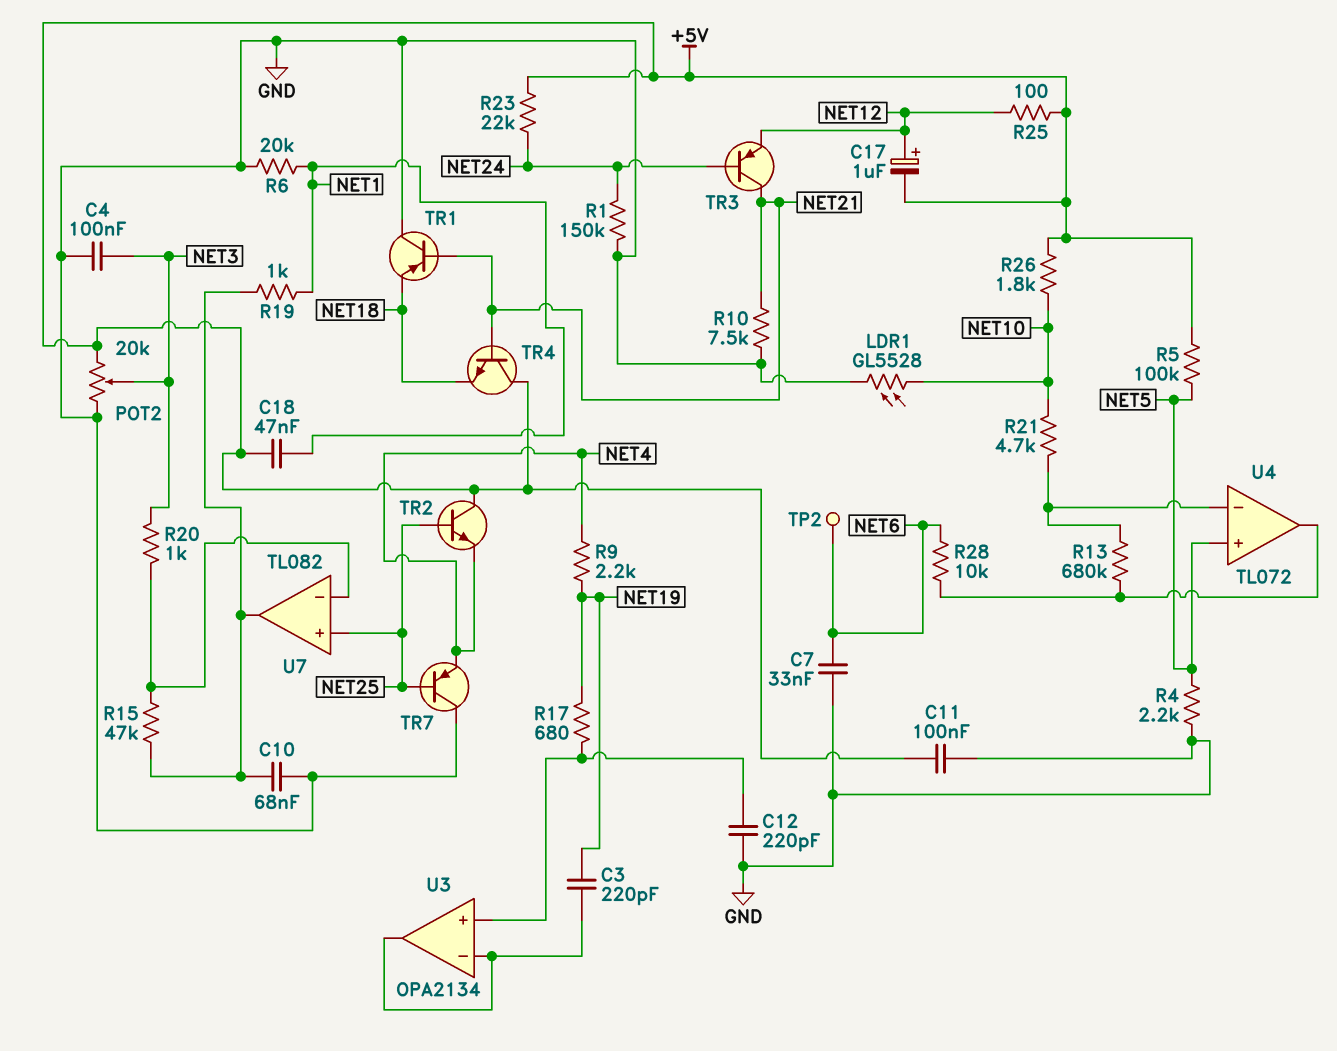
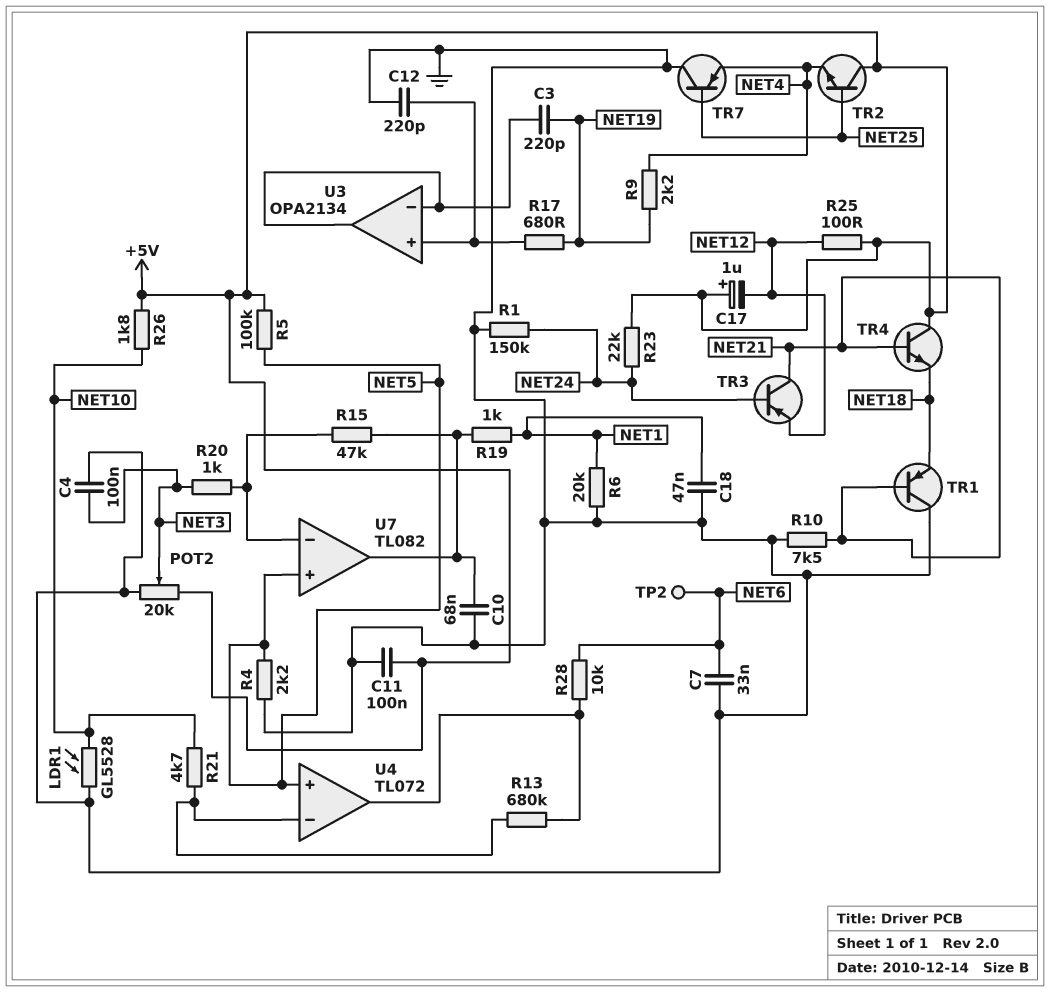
C17: 1uF (plus NET12, minus +5V) -> 1uF (plus +5V, minus NET12)
C18: 47nF (+5V, NET1) -> 47nF (GND, NET1)
U7 pin in+: NET25 -> NET5

